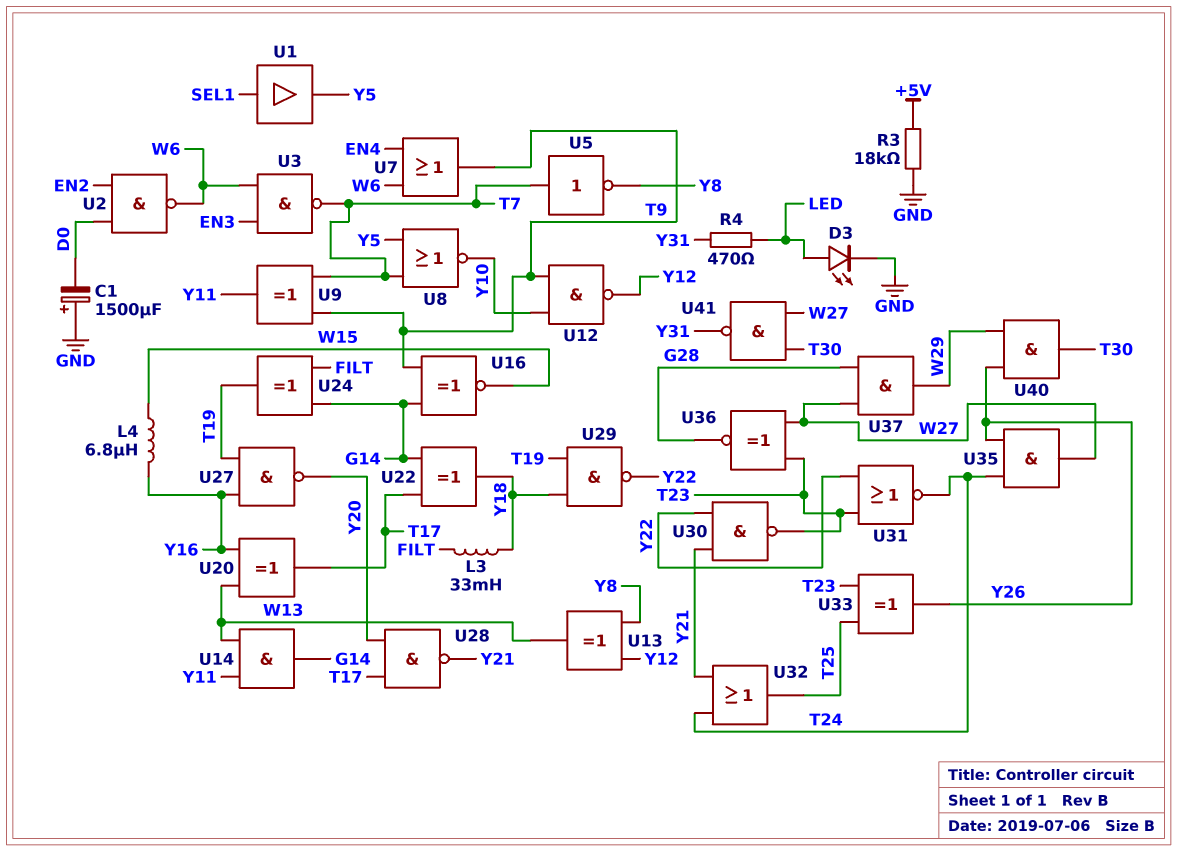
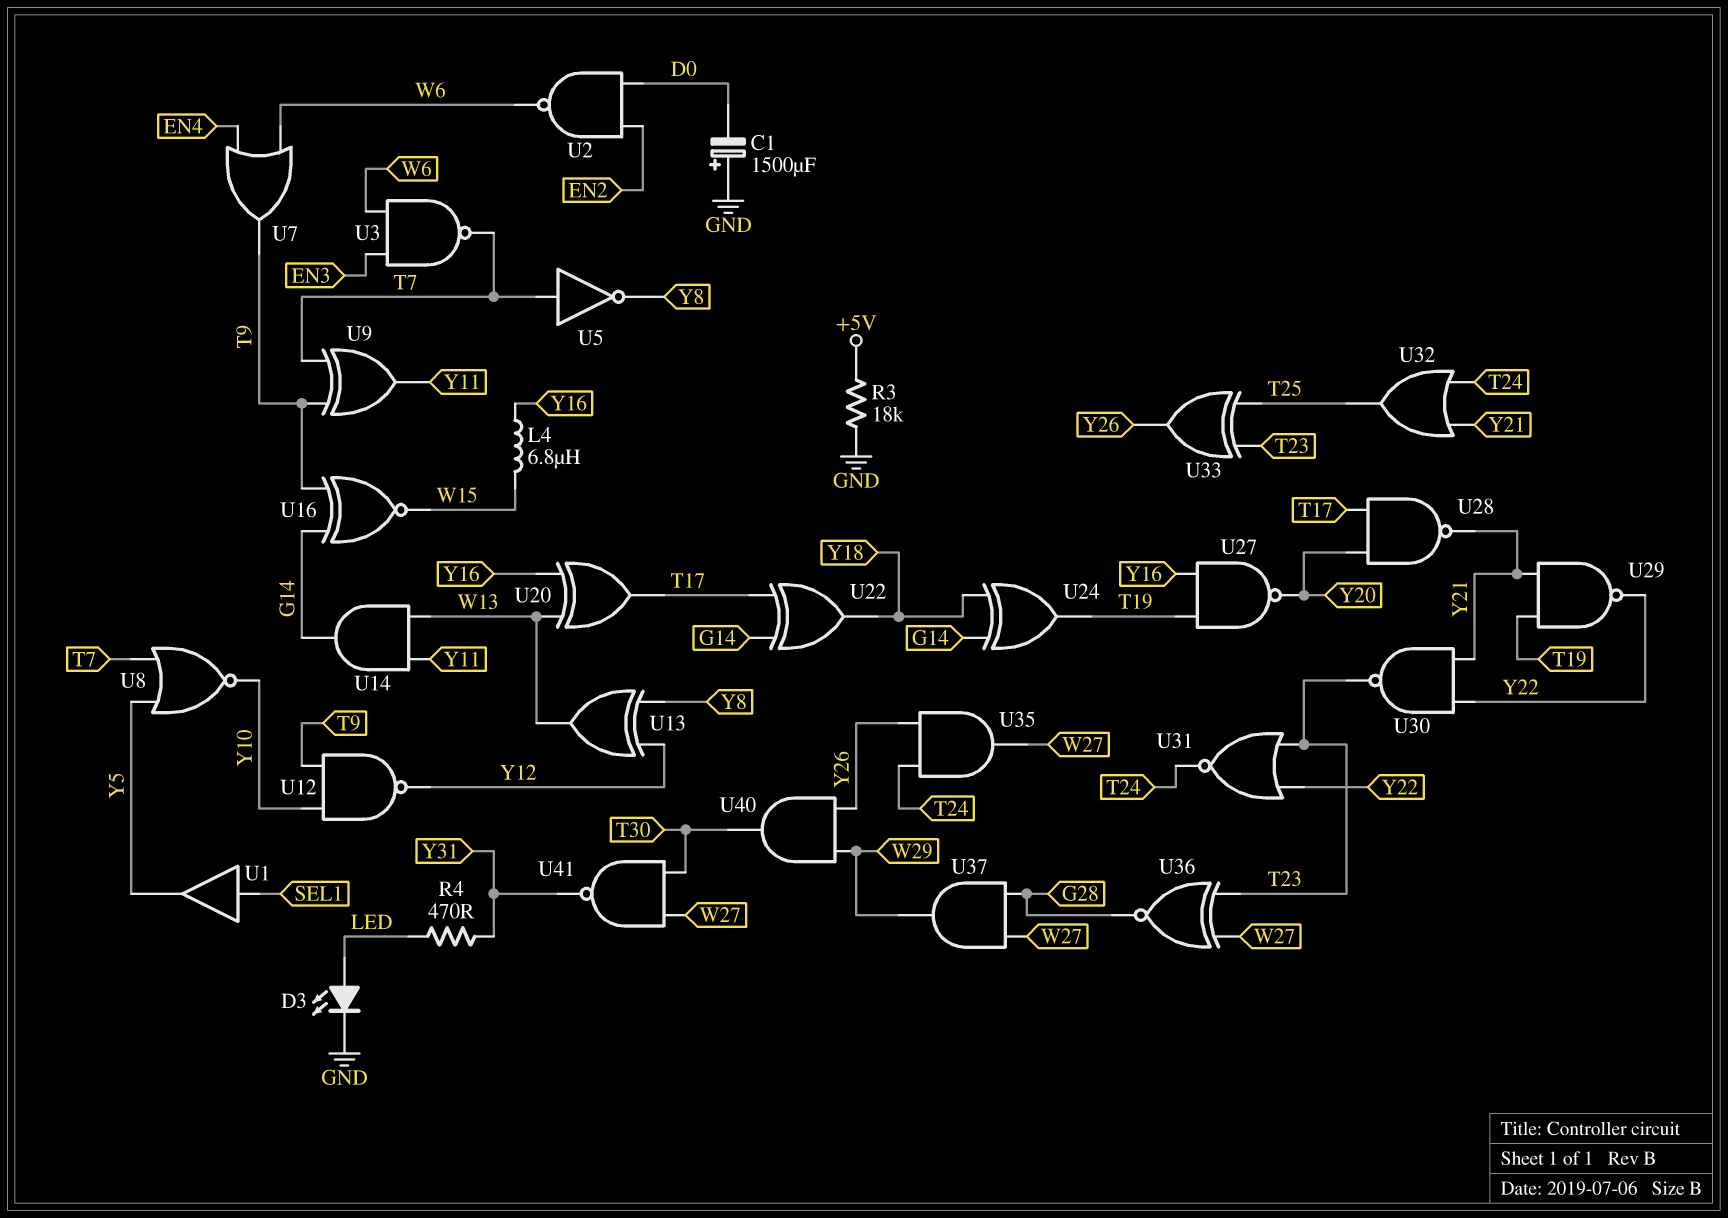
L3: 33mH (FILT, Y18) -> none
U24: XOR (in FILT, in G14, out T19) -> XOR (in G14, in Y18, out T19)
U29: NAND (in T19, in Y18, out Y22) -> NAND (in T19, in Y21, out Y22)

